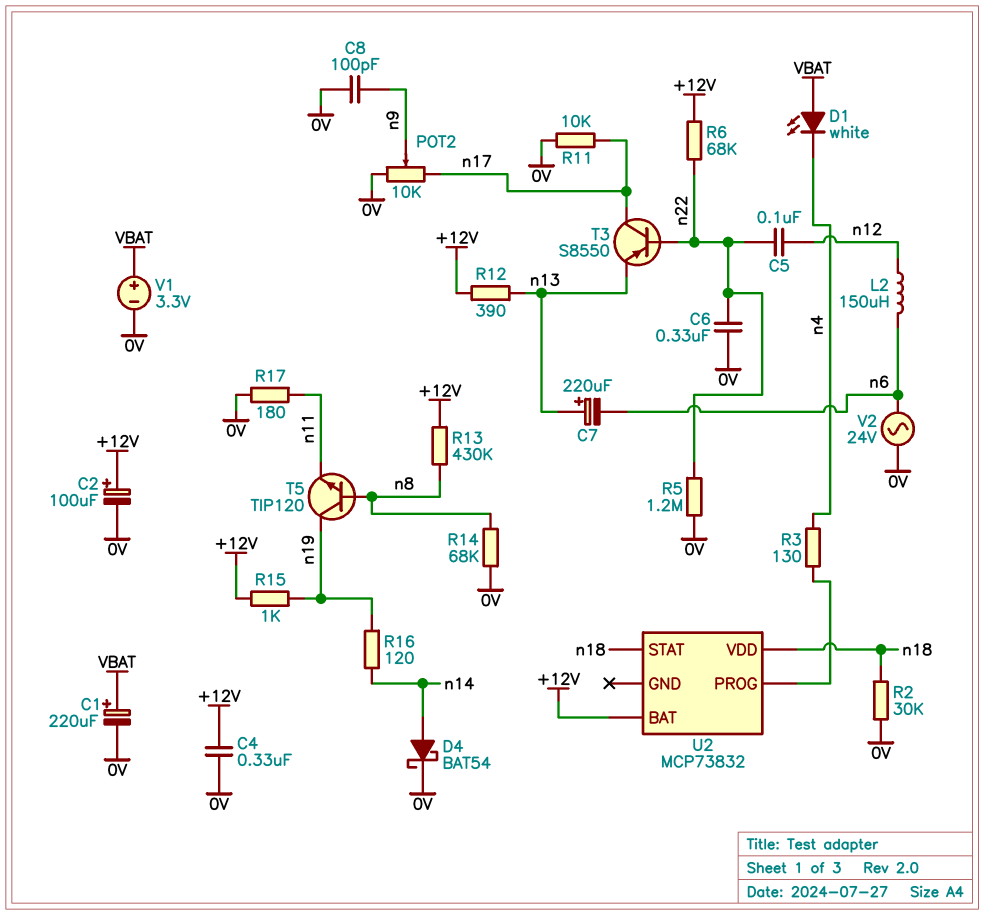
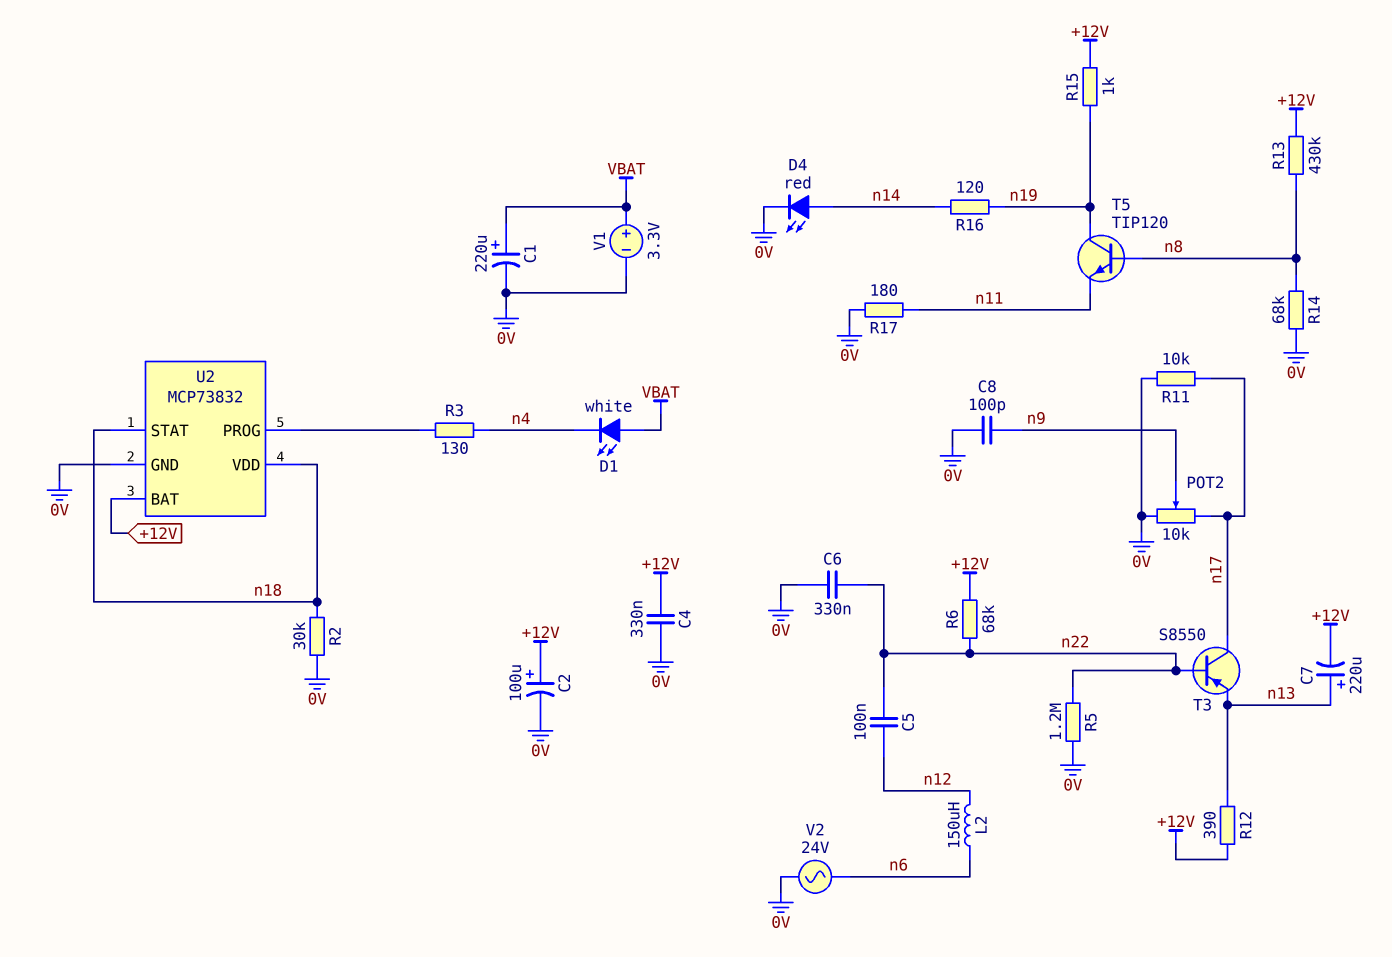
C7: 220uF (plus n13, minus n6) -> 220uF (plus n13, minus +12V)
D4: schottky BAT54 (A n14, K 0V) -> LED red (A n14, K 0V)
U2 pin GND: none -> 0V

